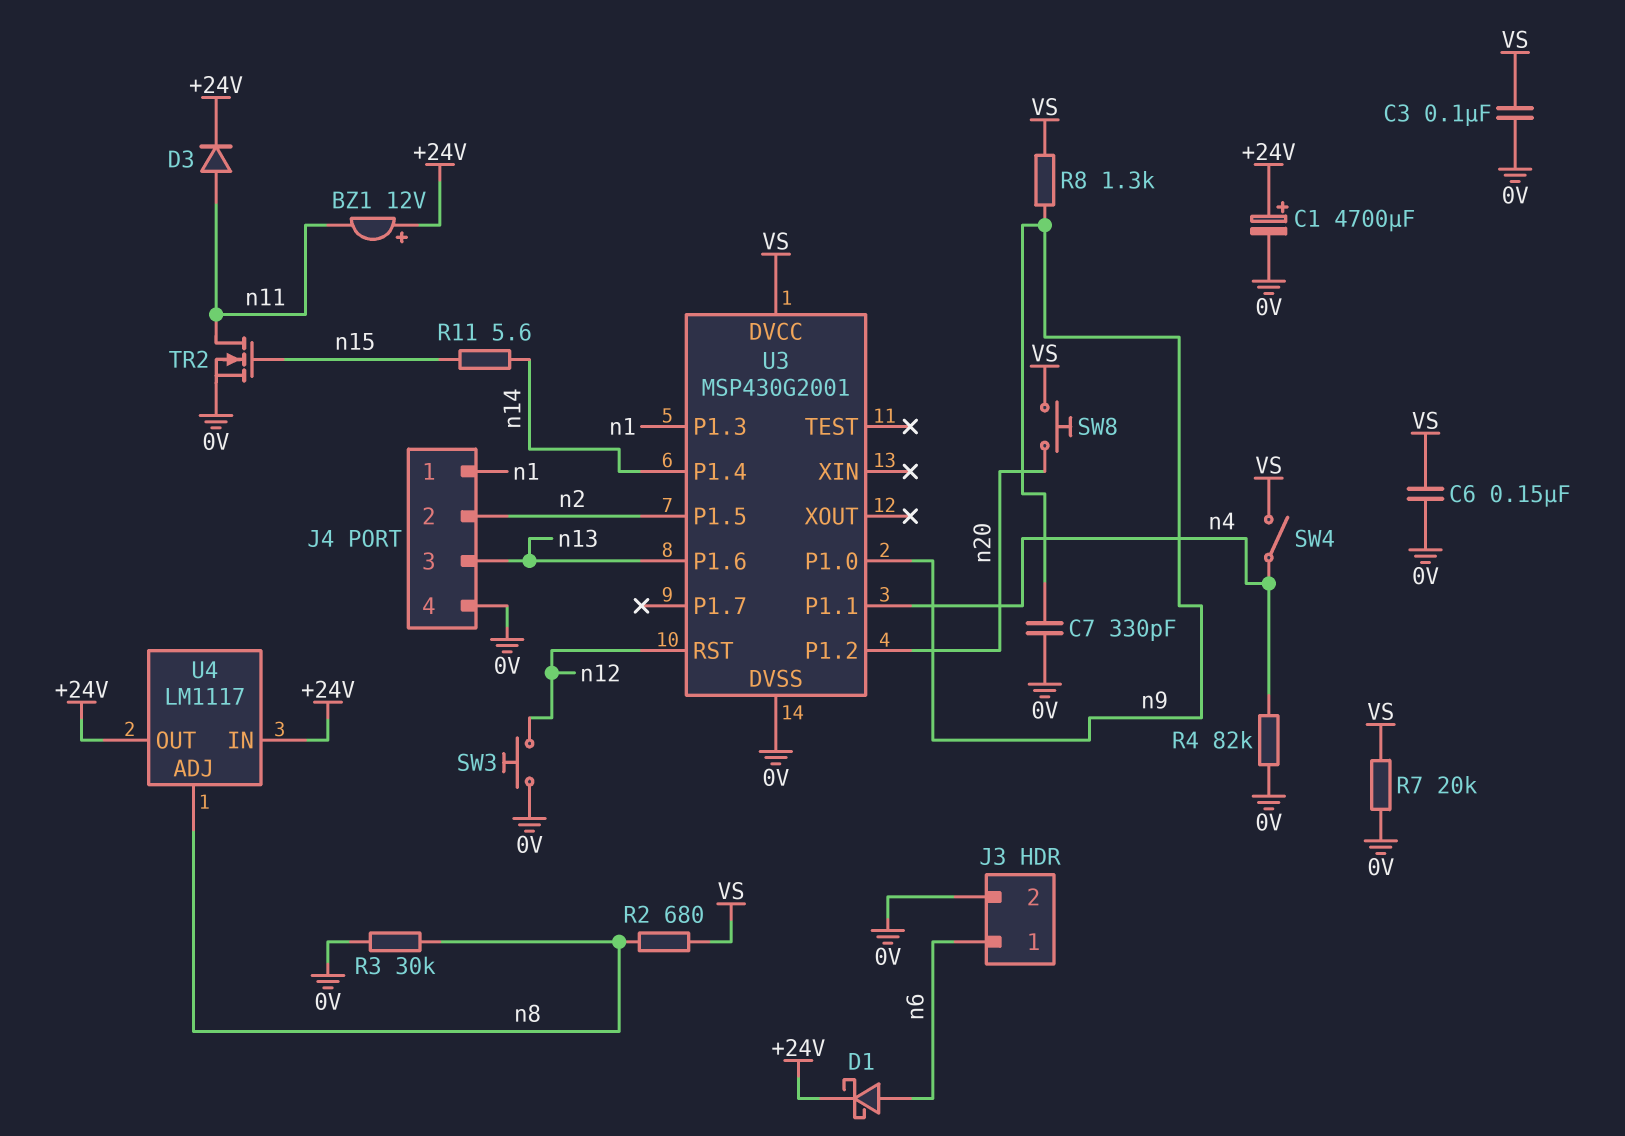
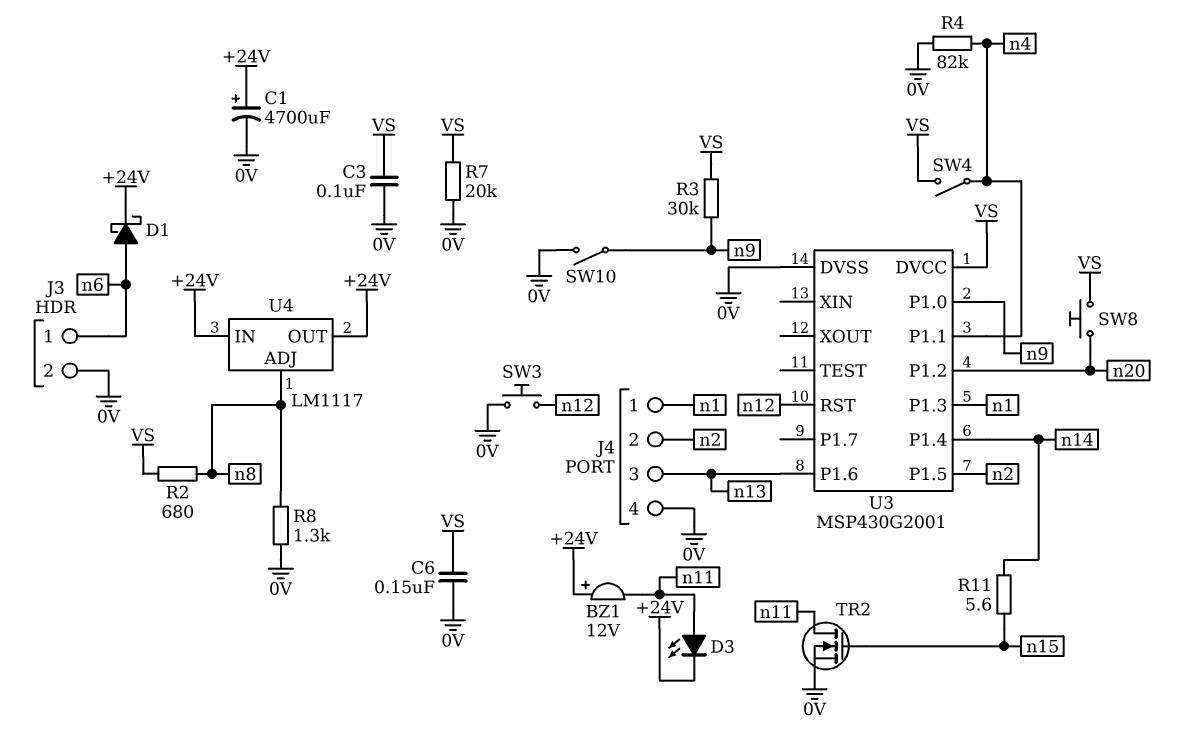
C7: 330pF (0V, n9) -> none
D3: diode (A n11, K +24V) -> LED (A n11, K +24V)
R3: 30k (0V, n8) -> 30k (VS, n9)
R8: 1.3k (VS, n9) -> 1.3k (0V, n8)
SW10: none -> switch (0V, n9)

